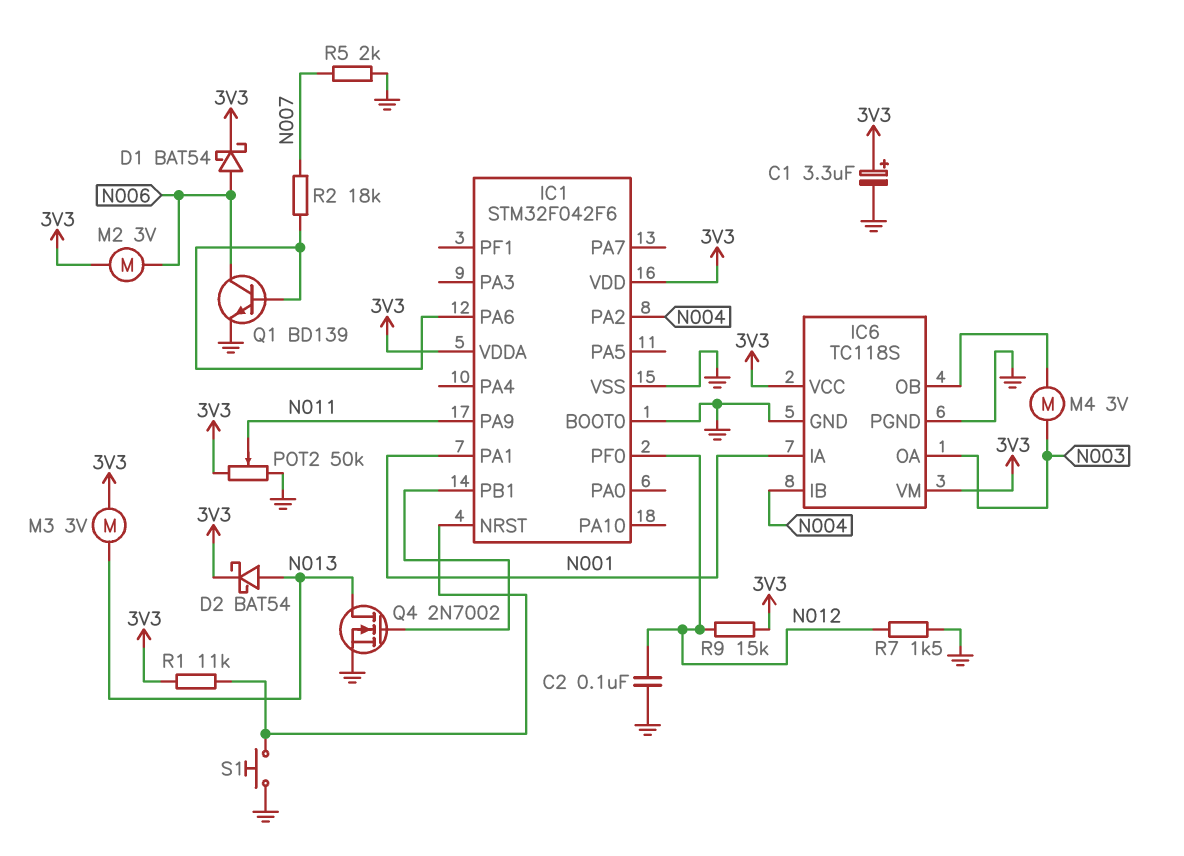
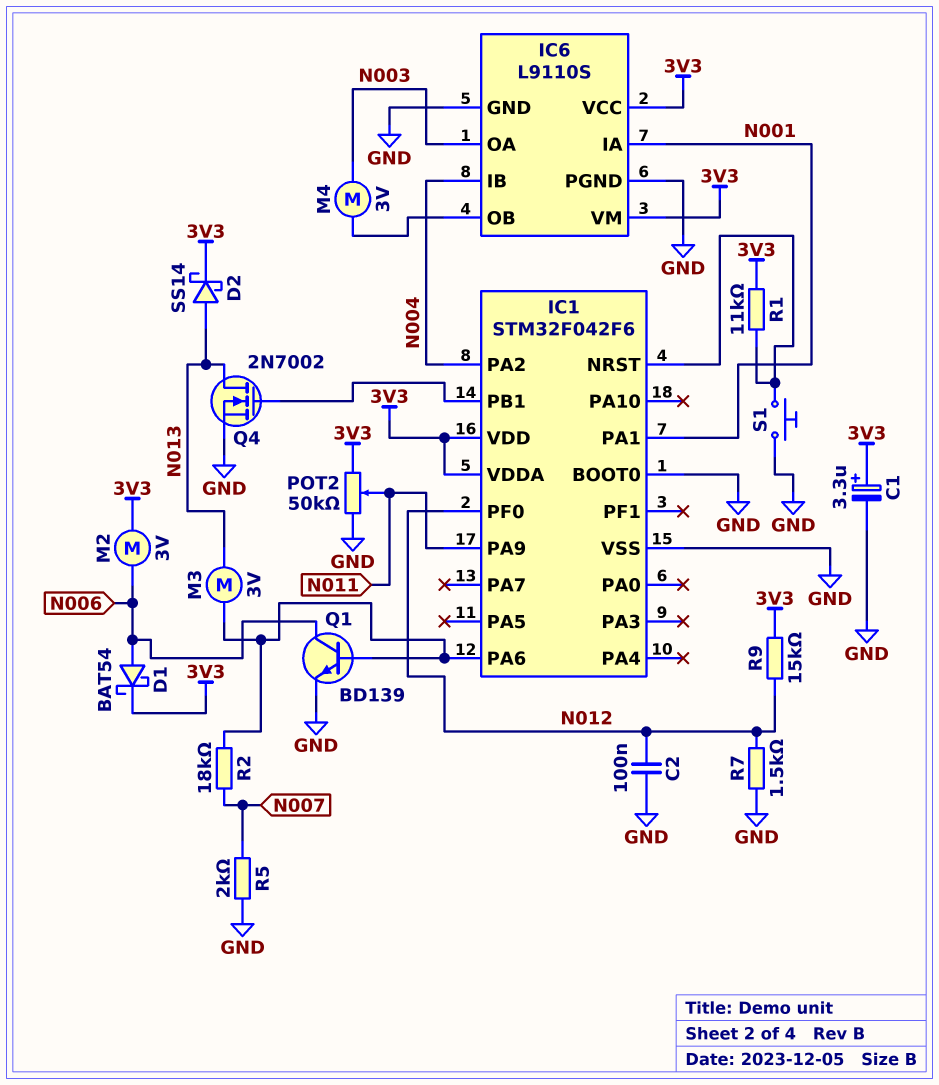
D2: schottky BAT54 (A N013, K 3V3) -> schottky SS14 (A N013, K 3V3)
IC6: TC118S -> L9110S
M3: motor 3V (3V3, N013) -> motor 3V (IC1/PA6, N013)

